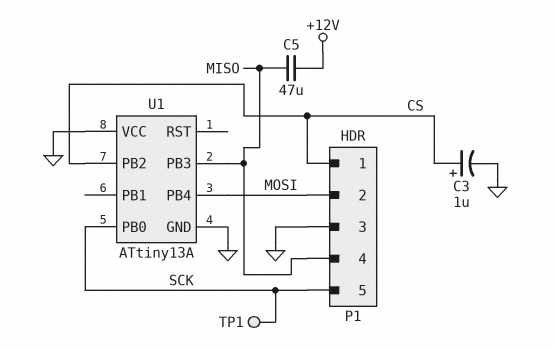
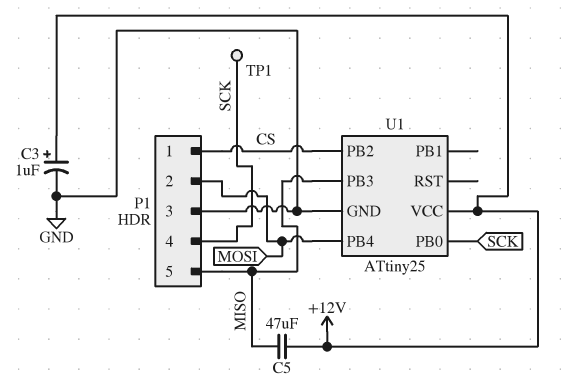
C3: 1uF (plus CS, minus GND) -> 1uF (plus +12V, minus GND)
P1 pin 4: MISO -> SCK
P1 pin 5: SCK -> MISO
U1: ATtiny13A -> ATtiny25
U1 pin VCC: GND -> +12V

